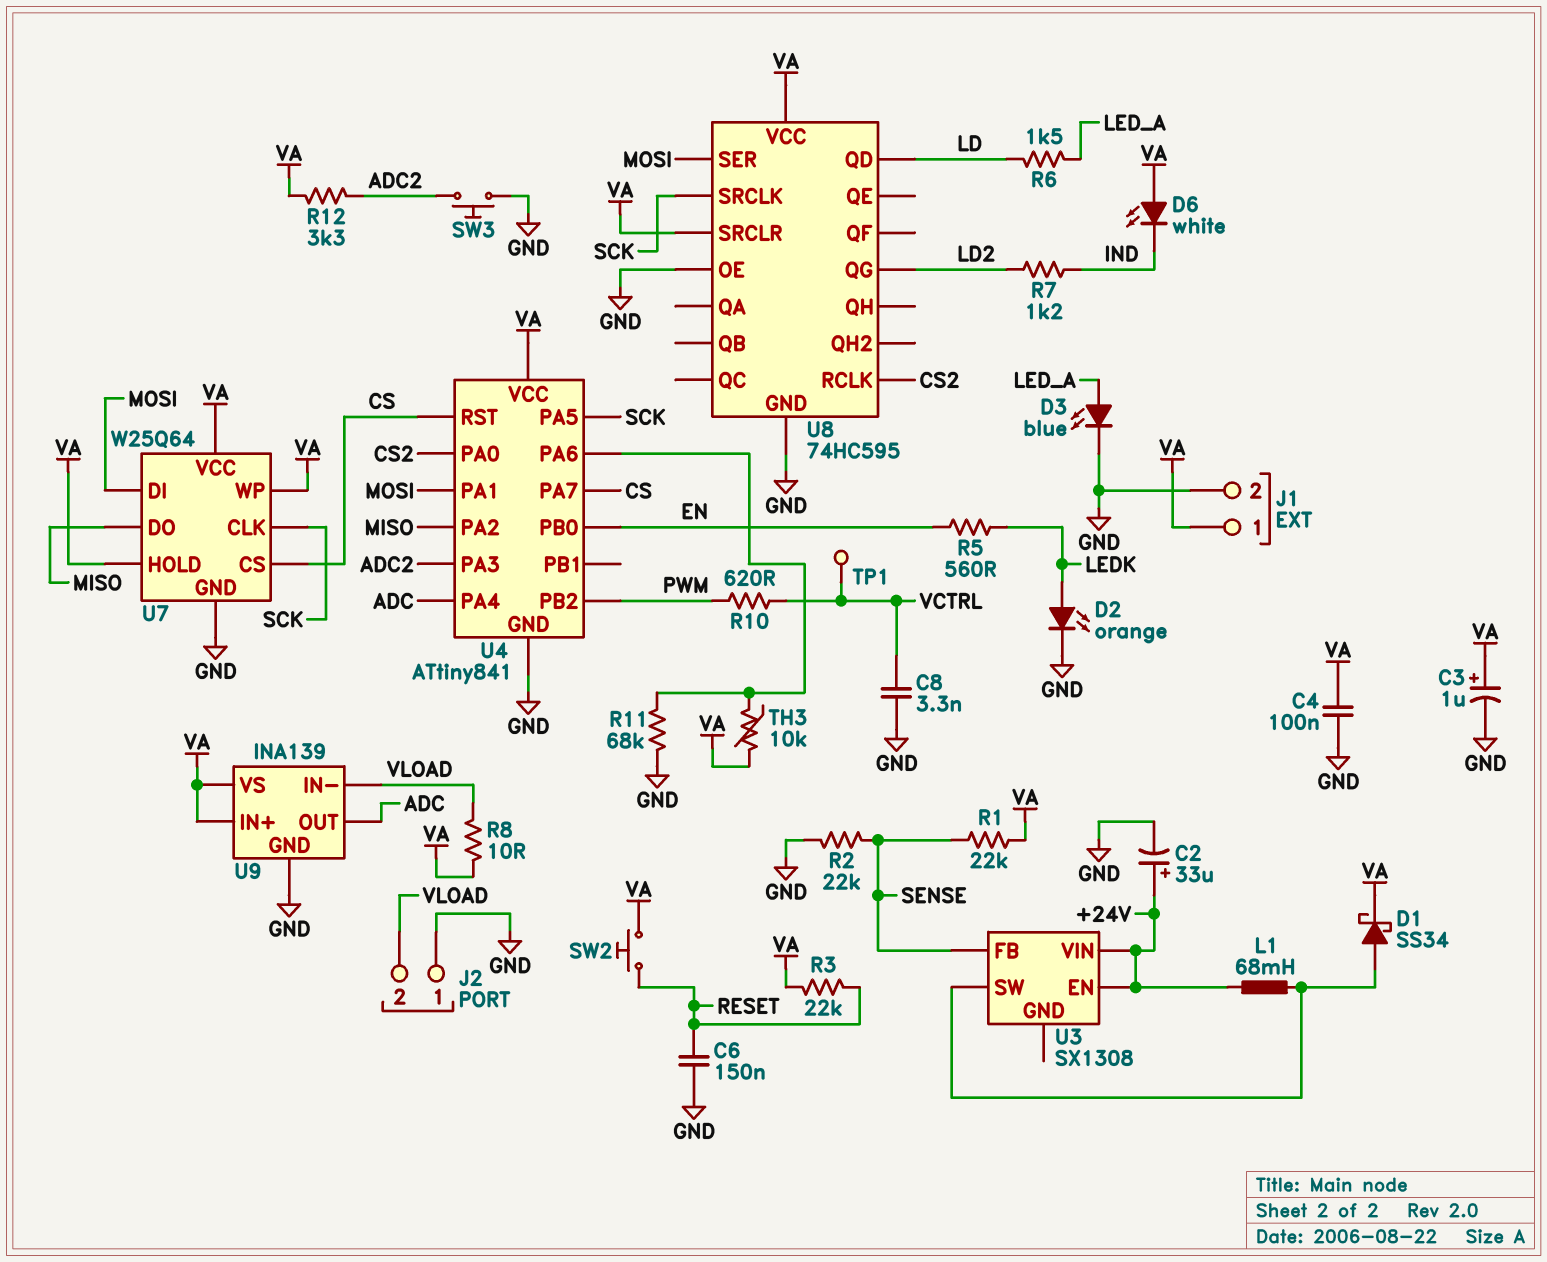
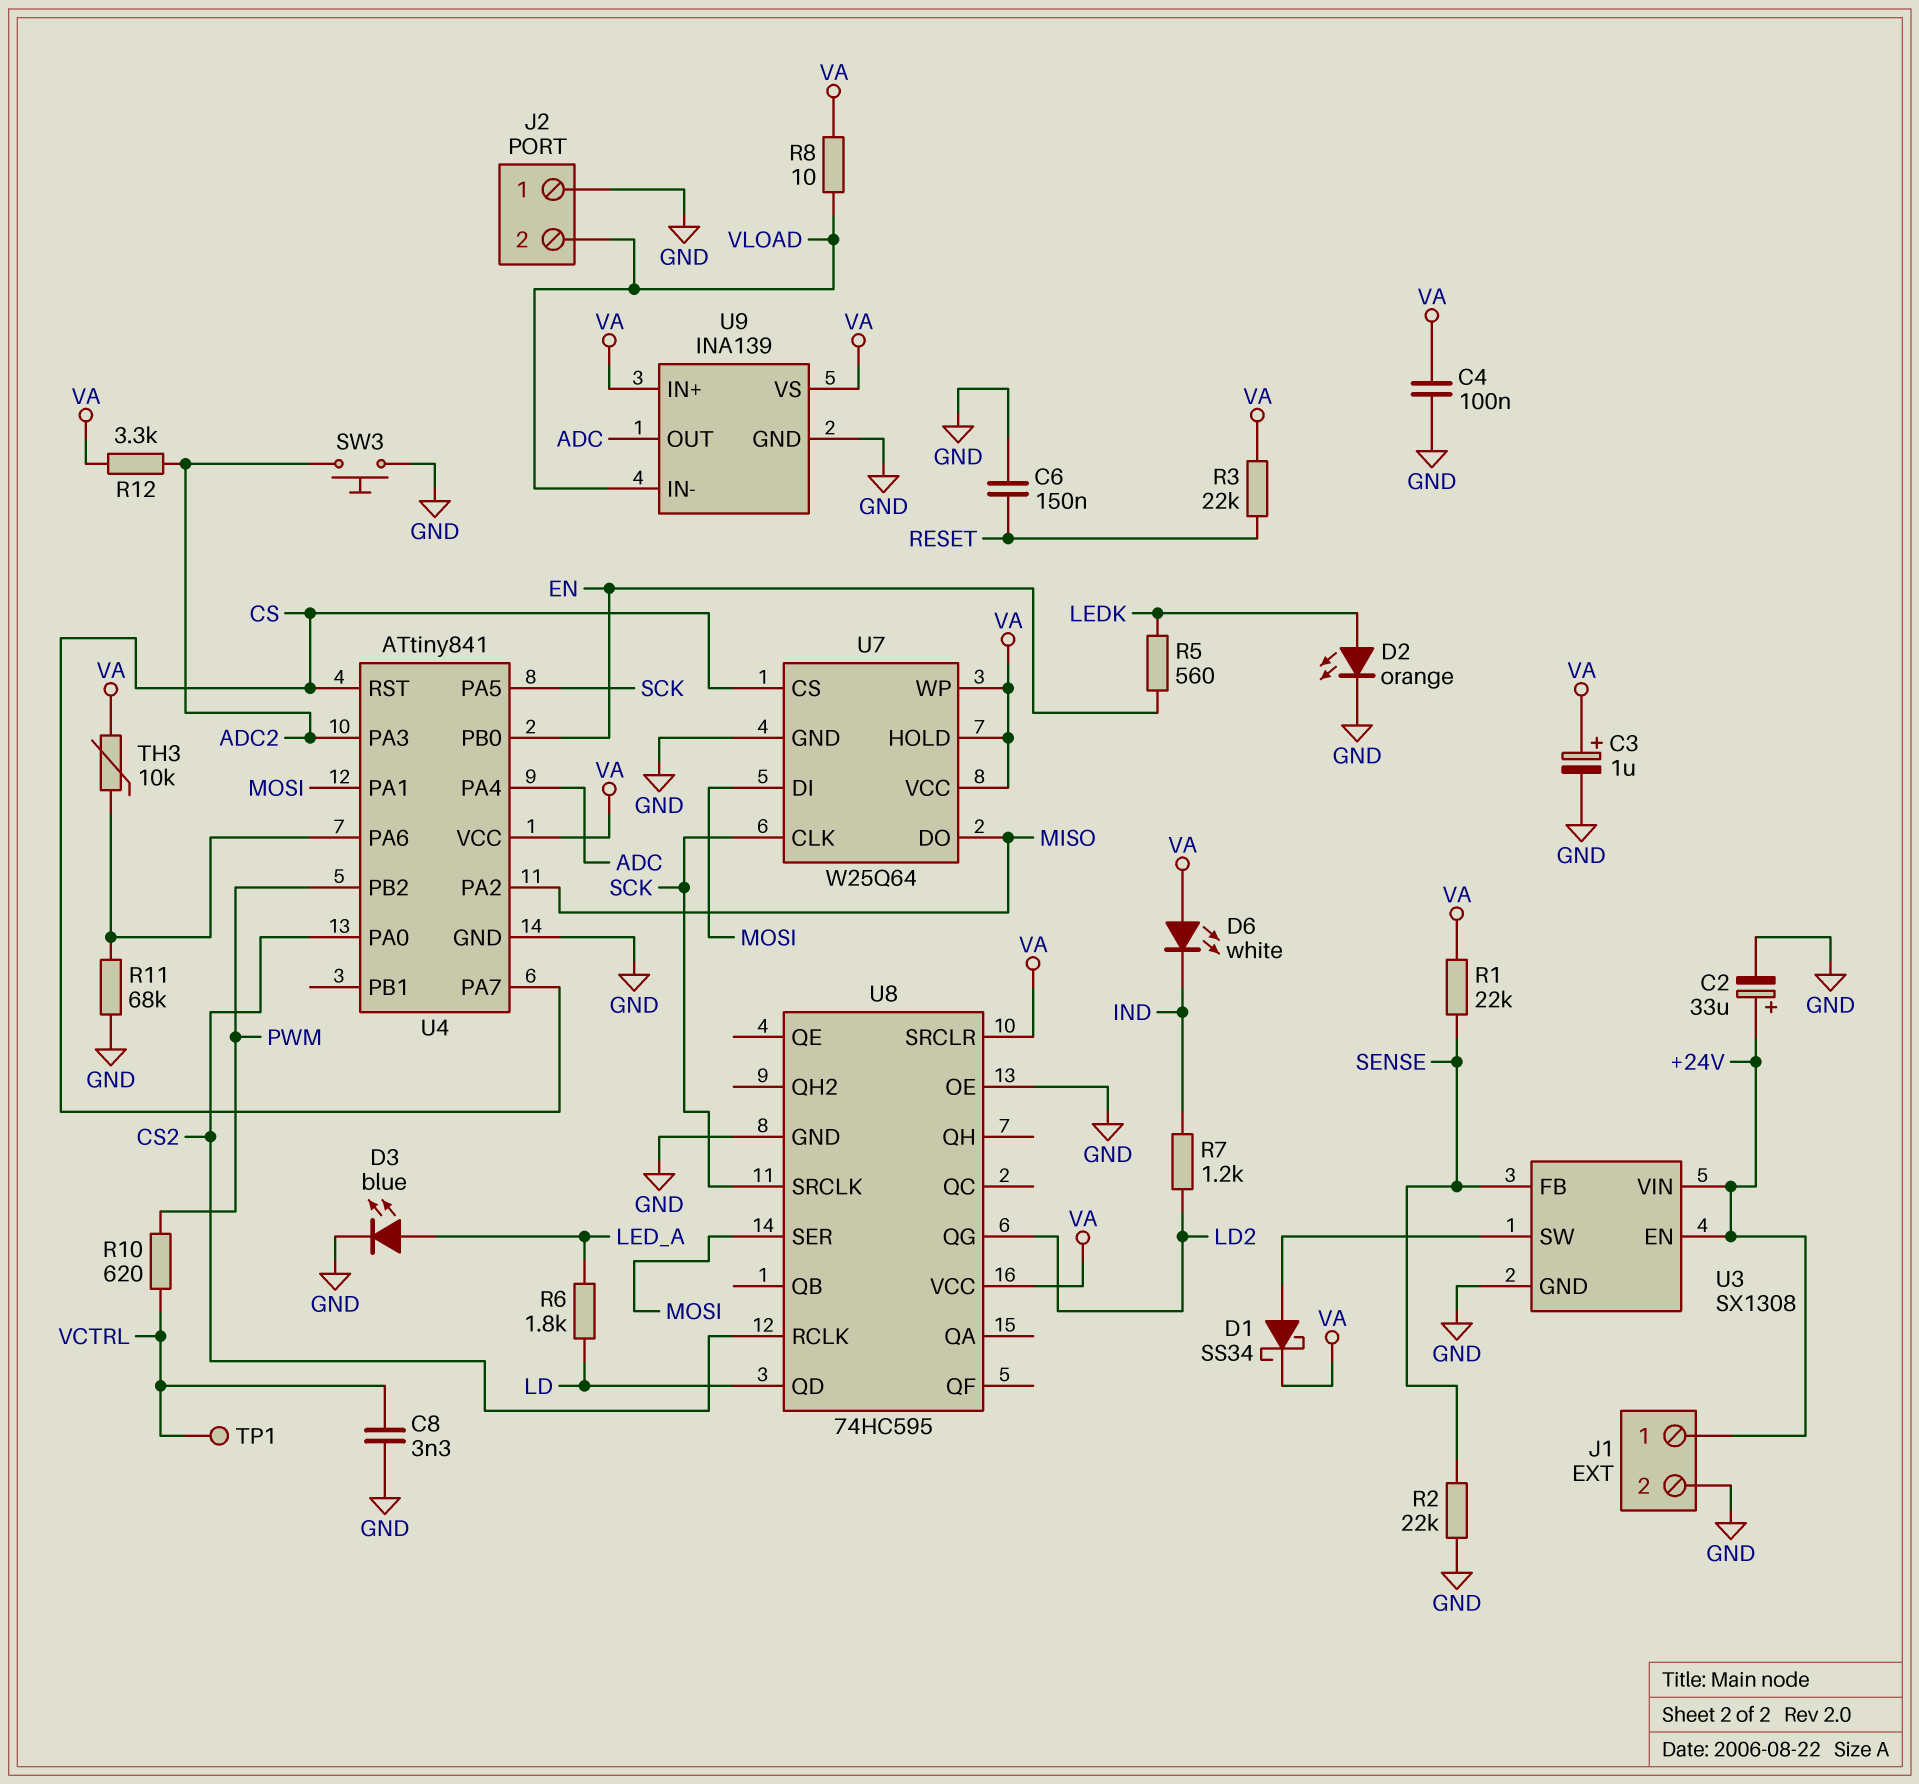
J1 pin 1: VA -> +24V
L1: 68mH (+24V, U3/SW) -> none
R6: 1.5k (LD, LED_A) -> 1.8k (LD, LED_A)
SW2: button (RESET, VA) -> none
U3 pin GND: none -> GND

